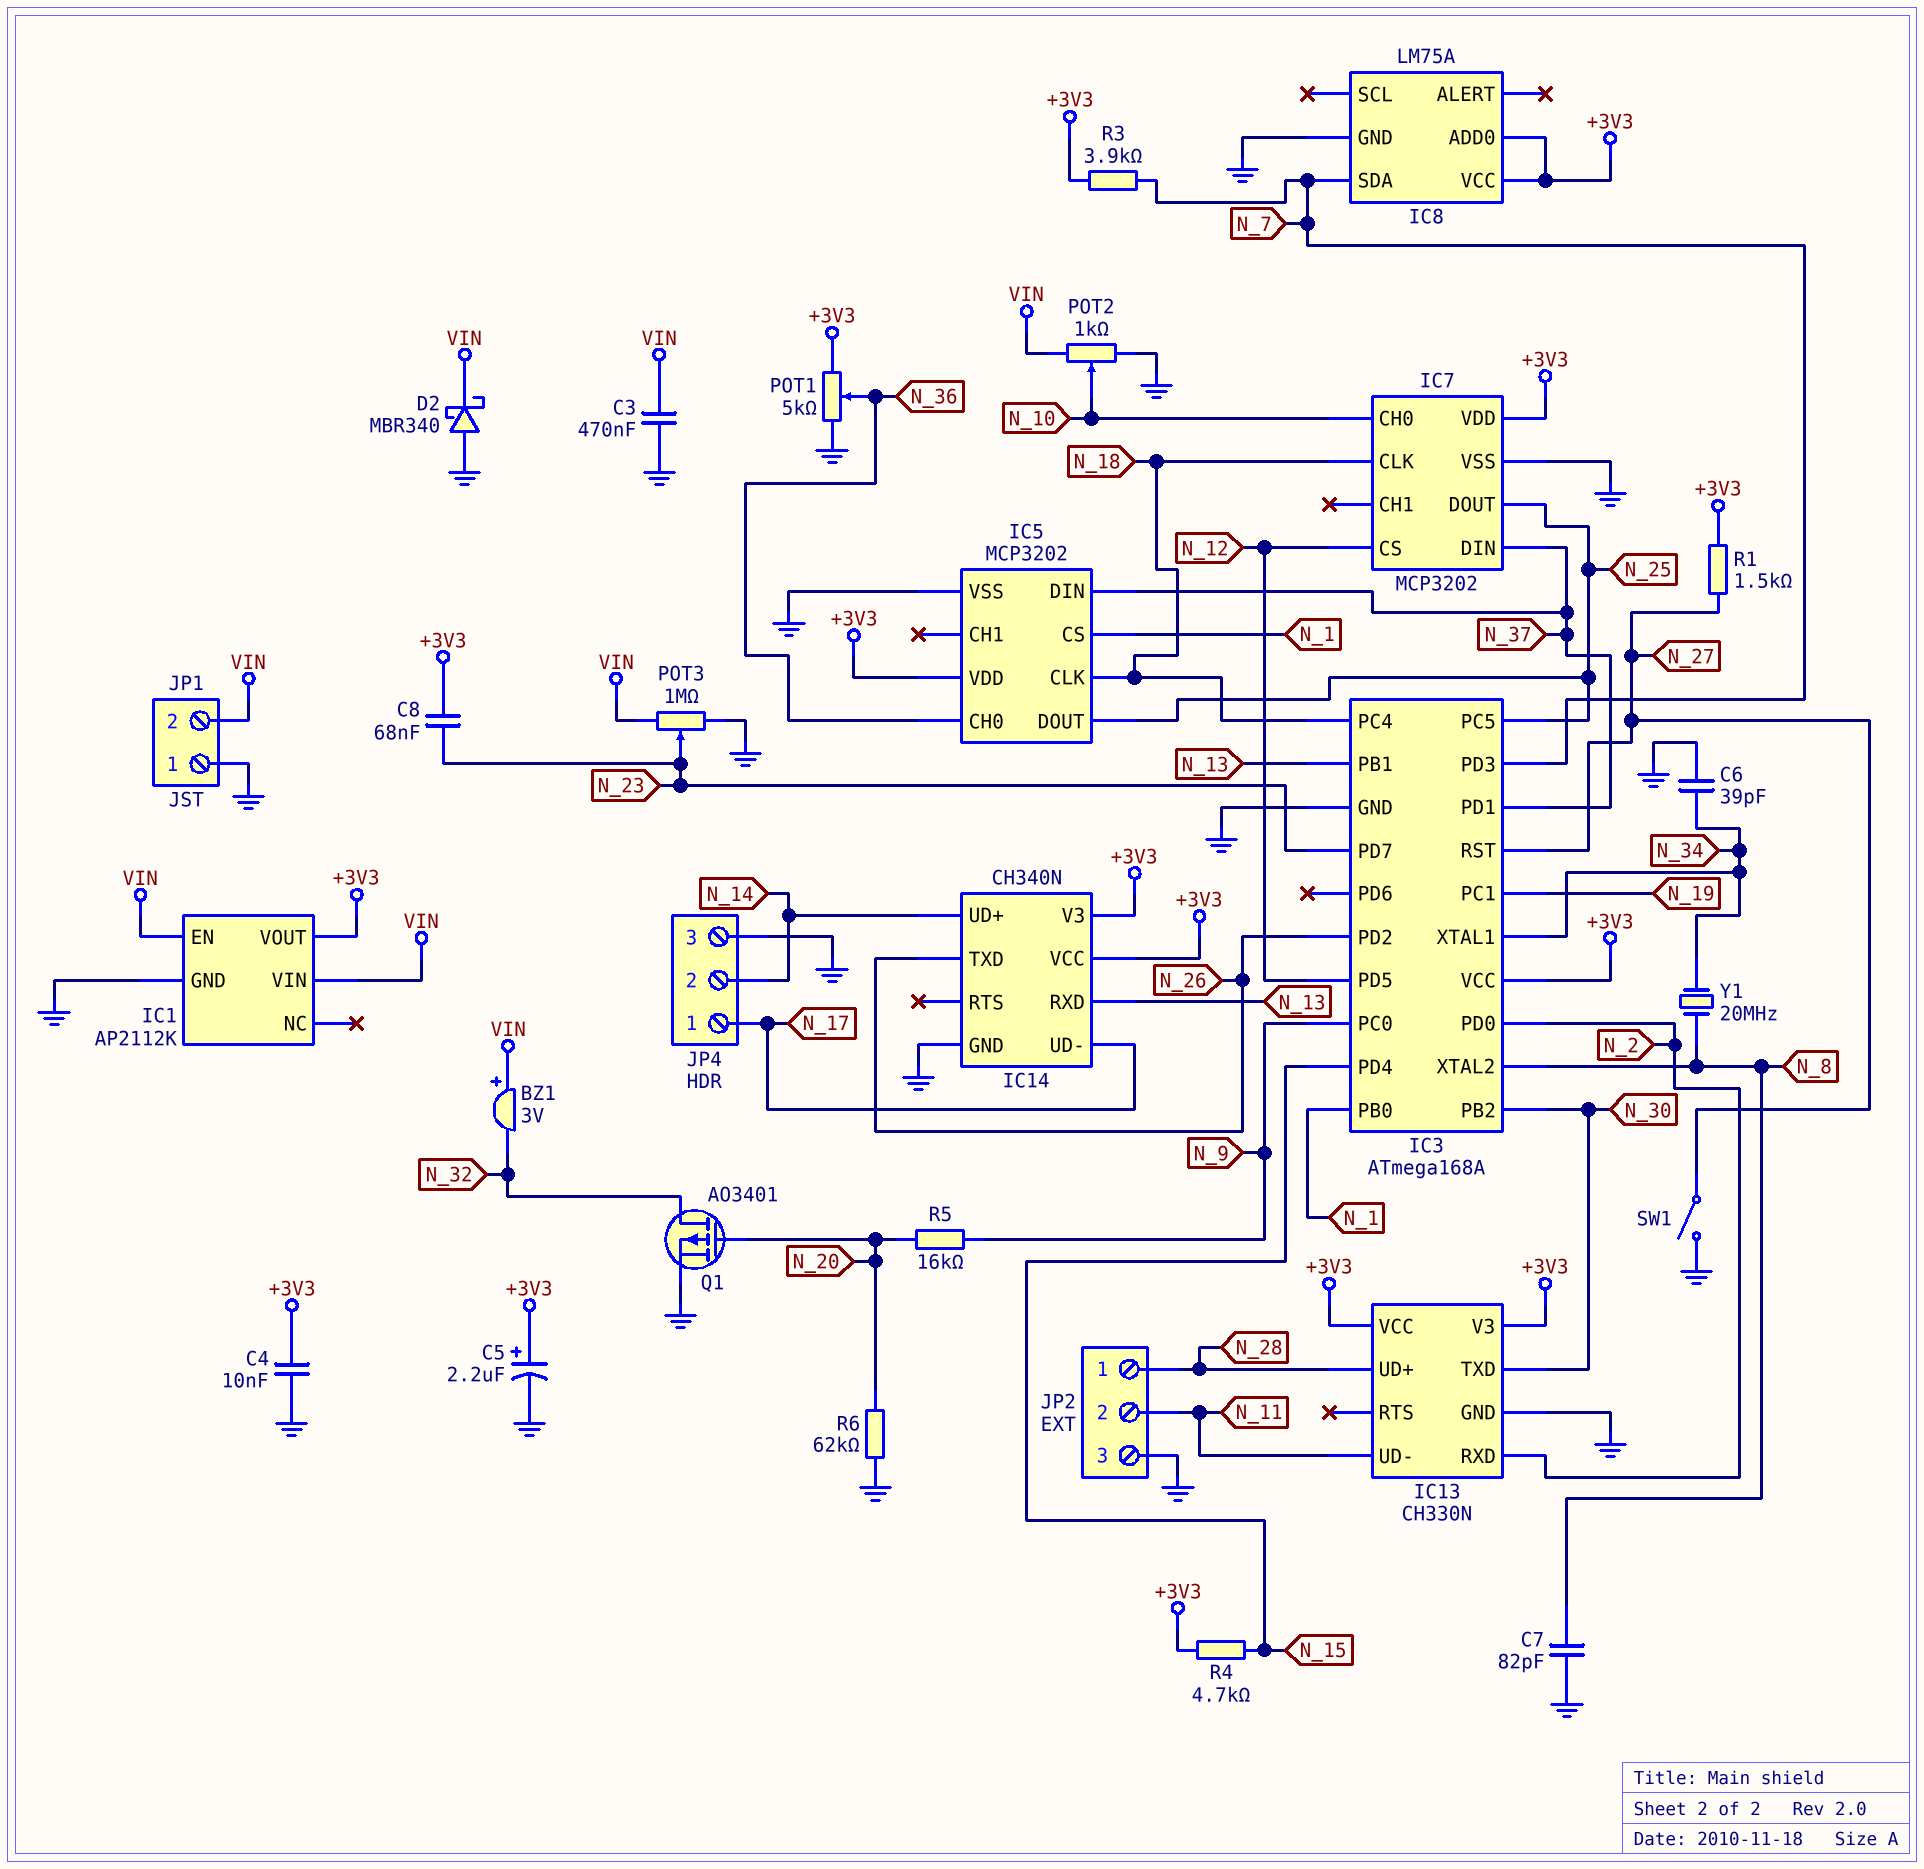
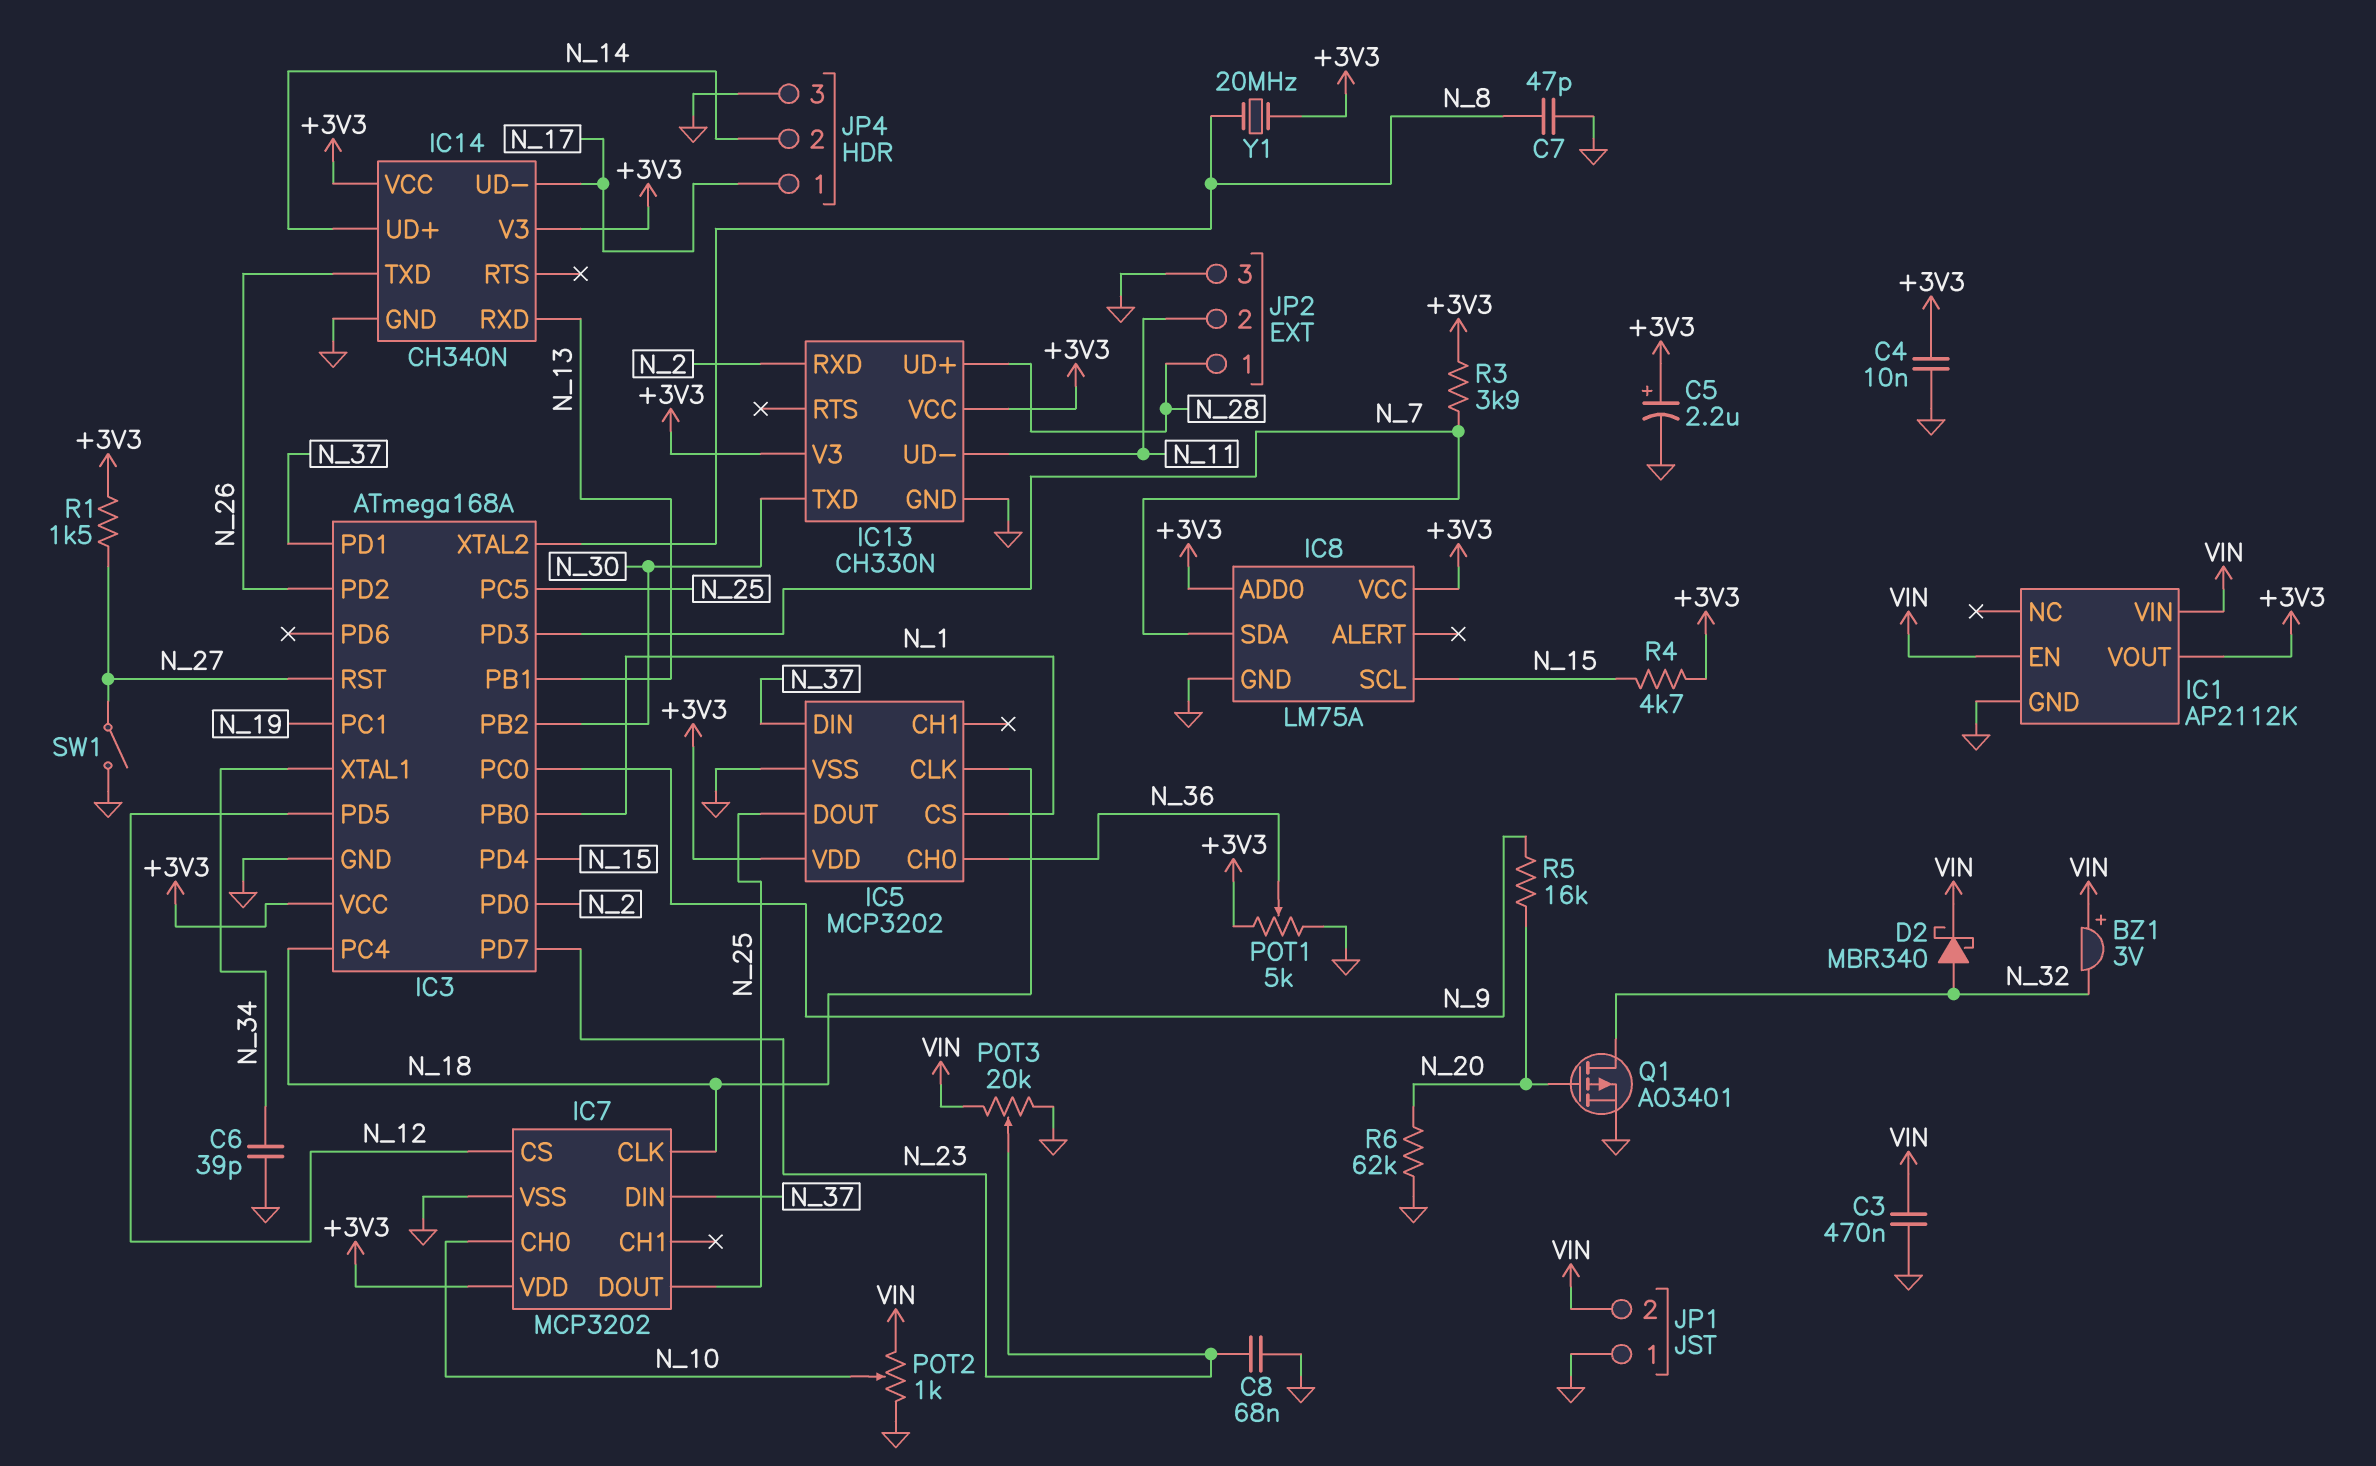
C7: 82pF (GND, N_8) -> 47pF (GND, N_8)
C8: 68nF (+3V3, N_23) -> 68nF (GND, N_23)
D2: schottky MBR340 (A GND, K VIN) -> schottky MBR340 (A N_32, K VIN)
IC8 pin SCL: none -> N_15
POT3: 1M (GND, VIN, wiper N_23) -> 20k (GND, VIN, wiper N_23)
Y1: 20MHz (N_8, N_34) -> 20MHz (+3V3, N_8)

